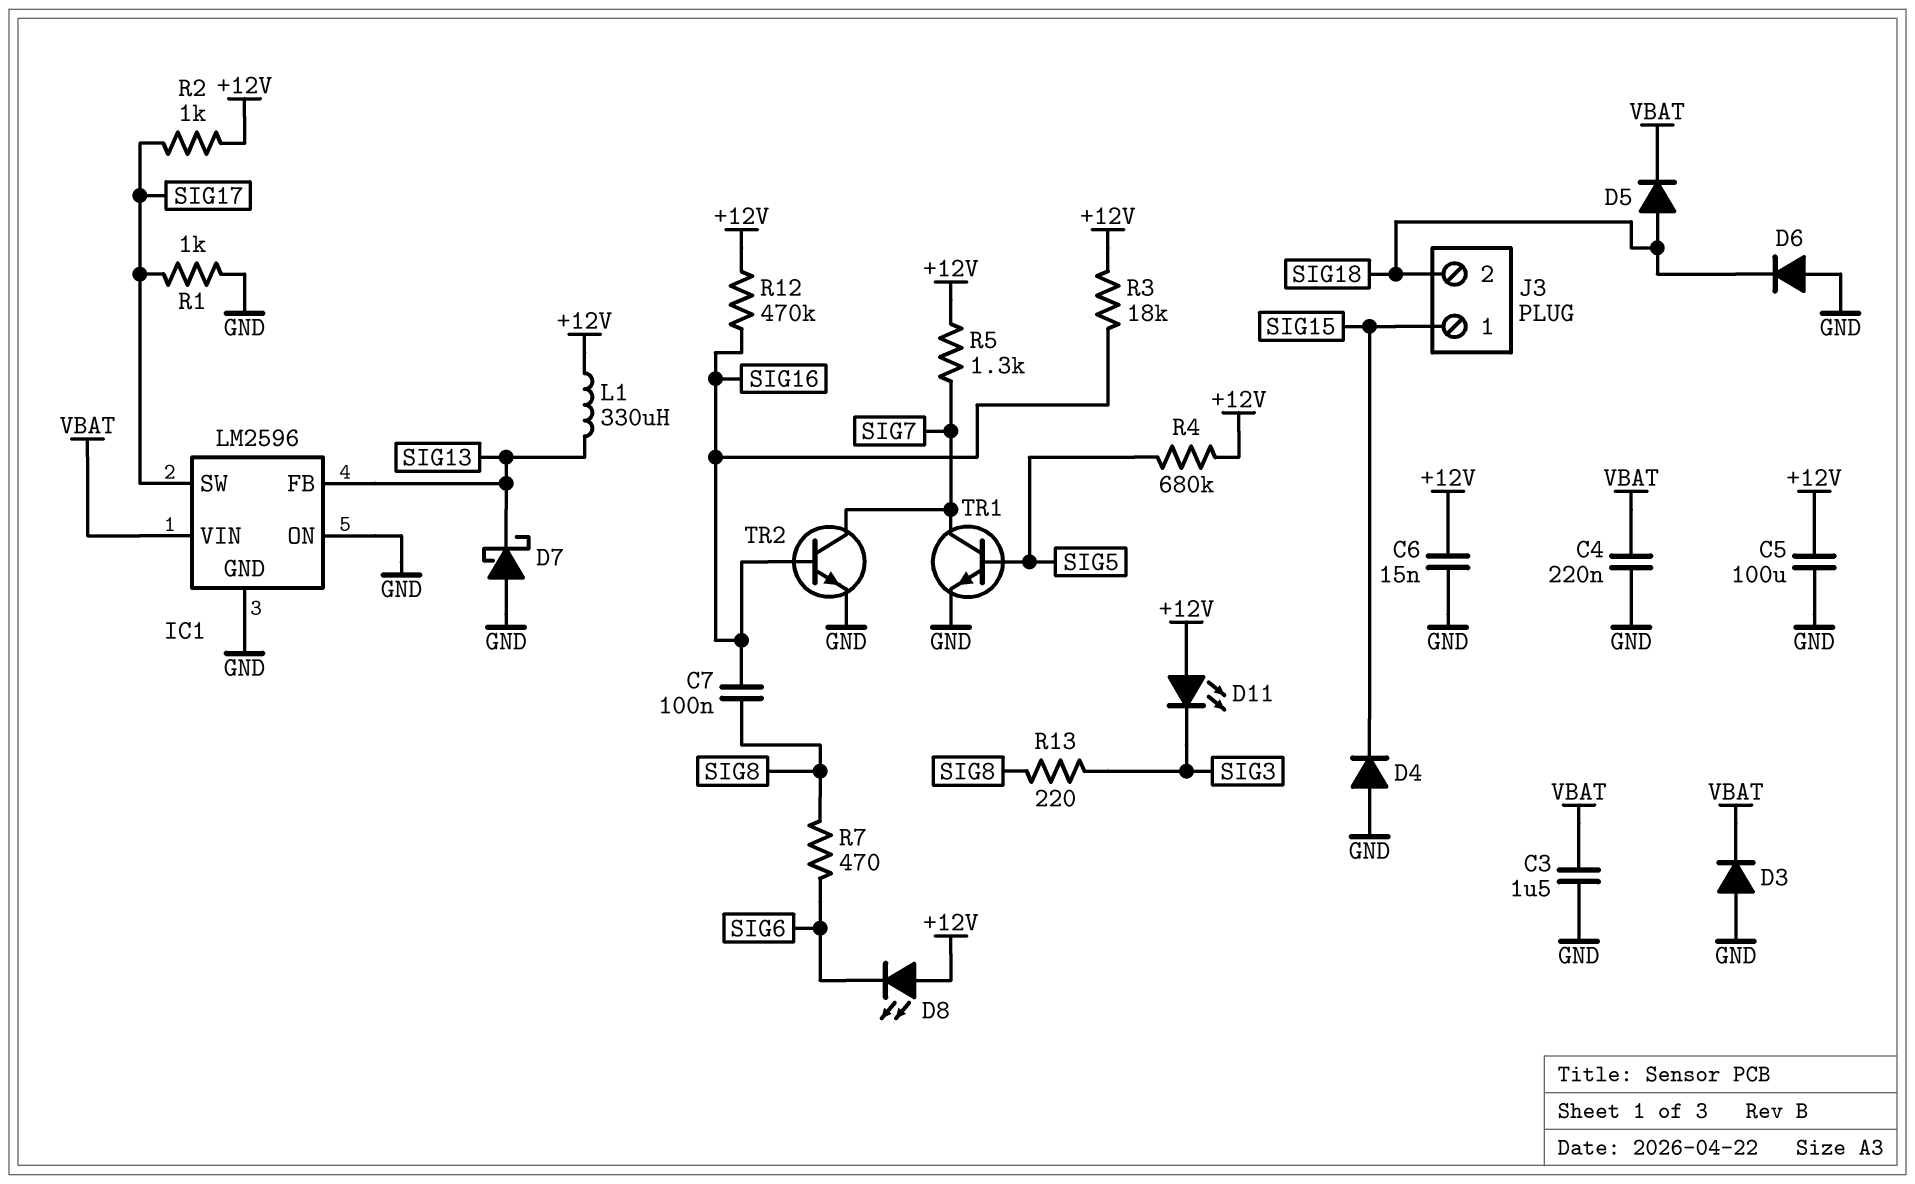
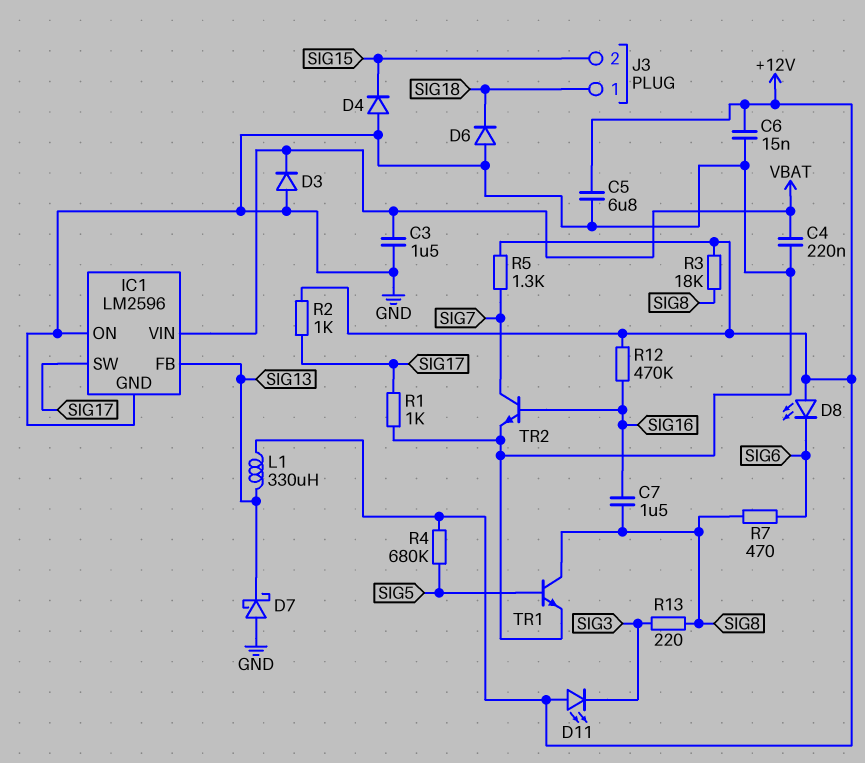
C5: 100uF (+12V, GND) -> 6.8uF (+12V, GND)
C7: 100nF (SIG8, SIG16) -> 1.5uF (SIG8, SIG16)
D5: diode (A SIG18, K VBAT) -> none
J3 pin 1: SIG15 -> SIG18
J3 pin 2: SIG18 -> SIG15
R3: 18k (+12V, SIG16) -> 18k (+12V, SIG8)
TR1: NPN (B SIG5, C SIG7, E GND) -> NPN (B SIG5, C SIG8, E GND)

